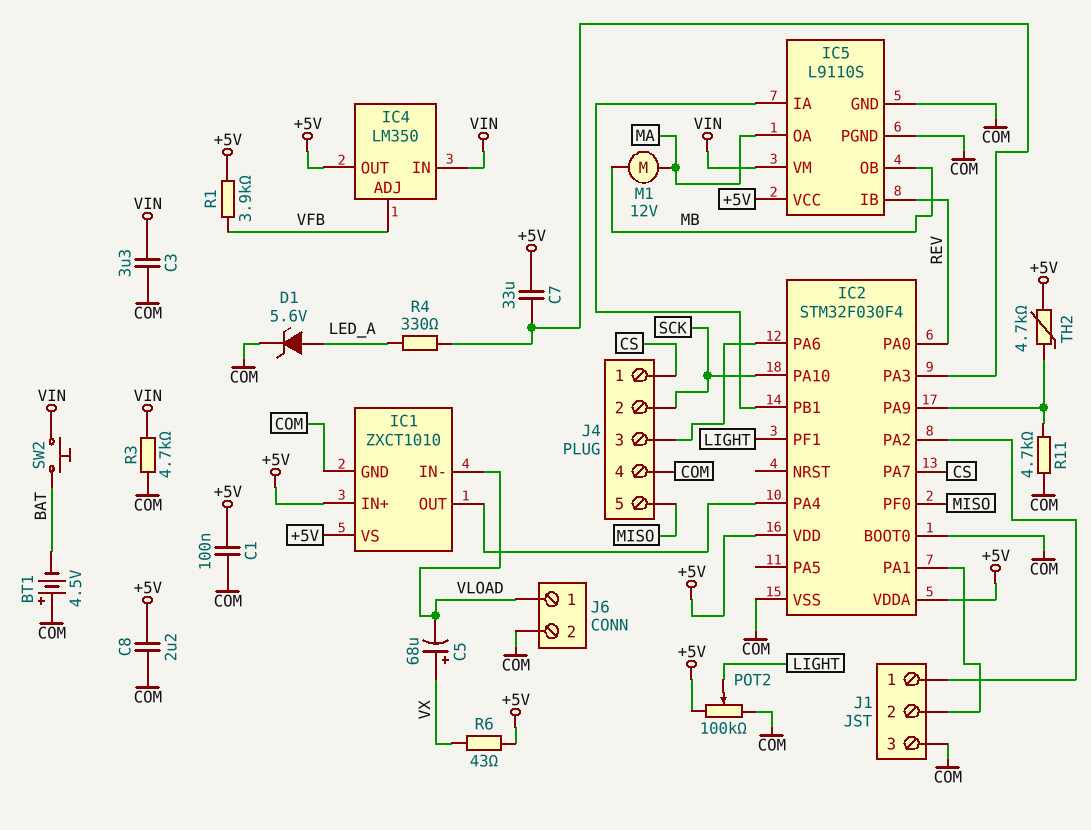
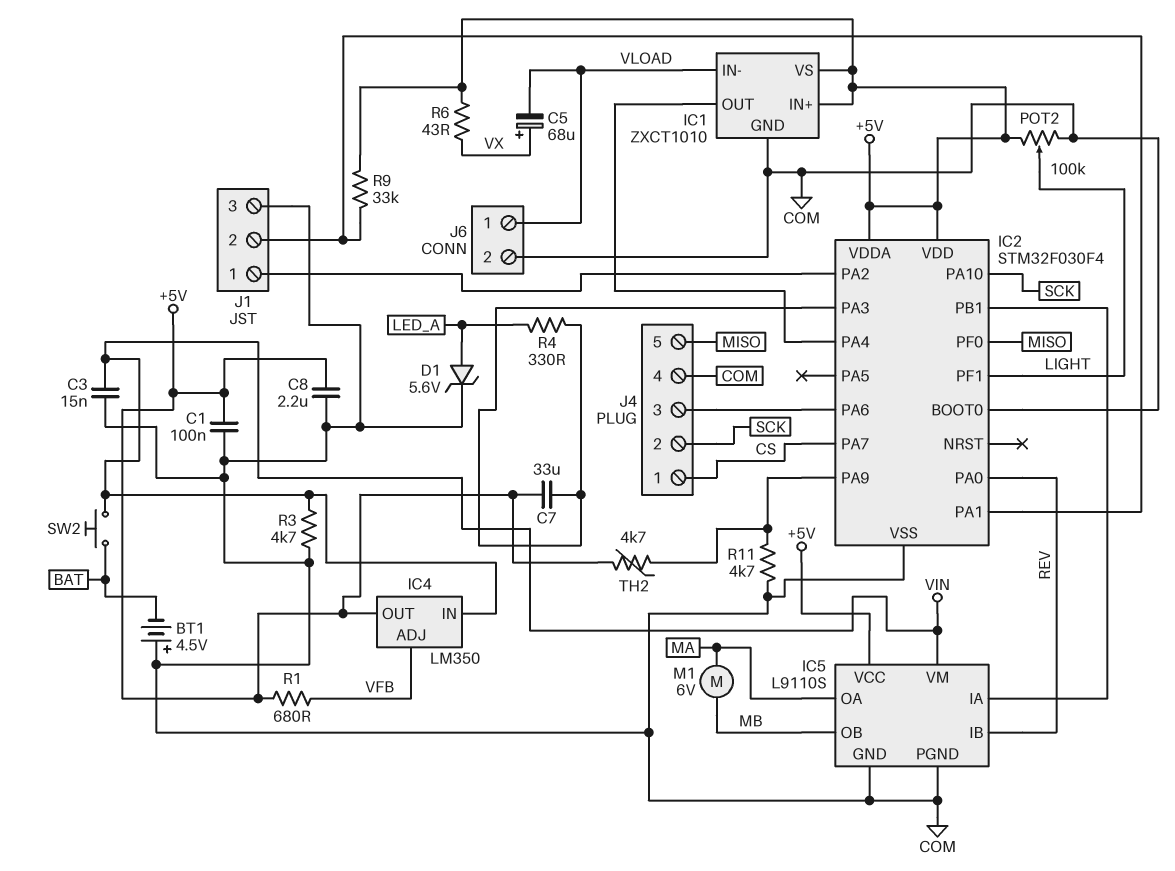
C3: 3.3uF (COM, VIN) -> 15nF (COM, VIN)
M1: motor 12V (MA, MB) -> motor 6V (MA, MB)
R1: 3.9k (+5V, VFB) -> 680 (+5V, VFB)
R9: none -> 33k (+5V, IC2/PA1)

